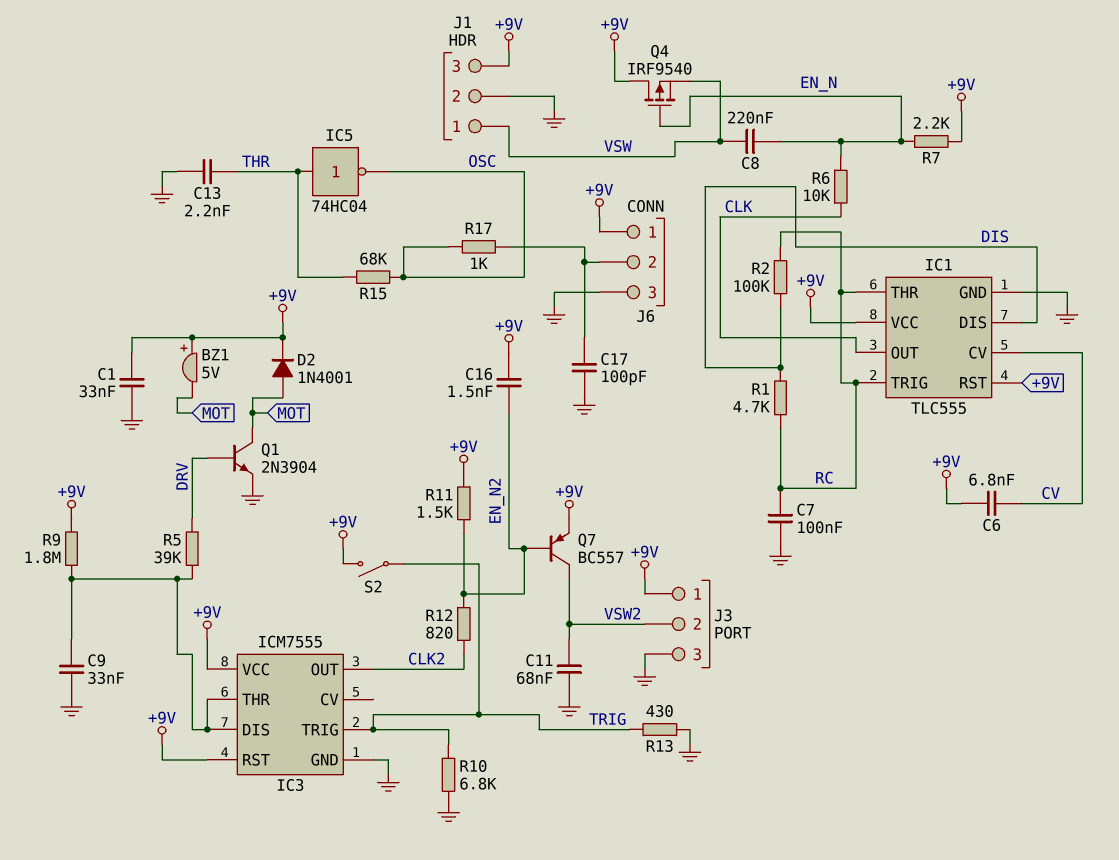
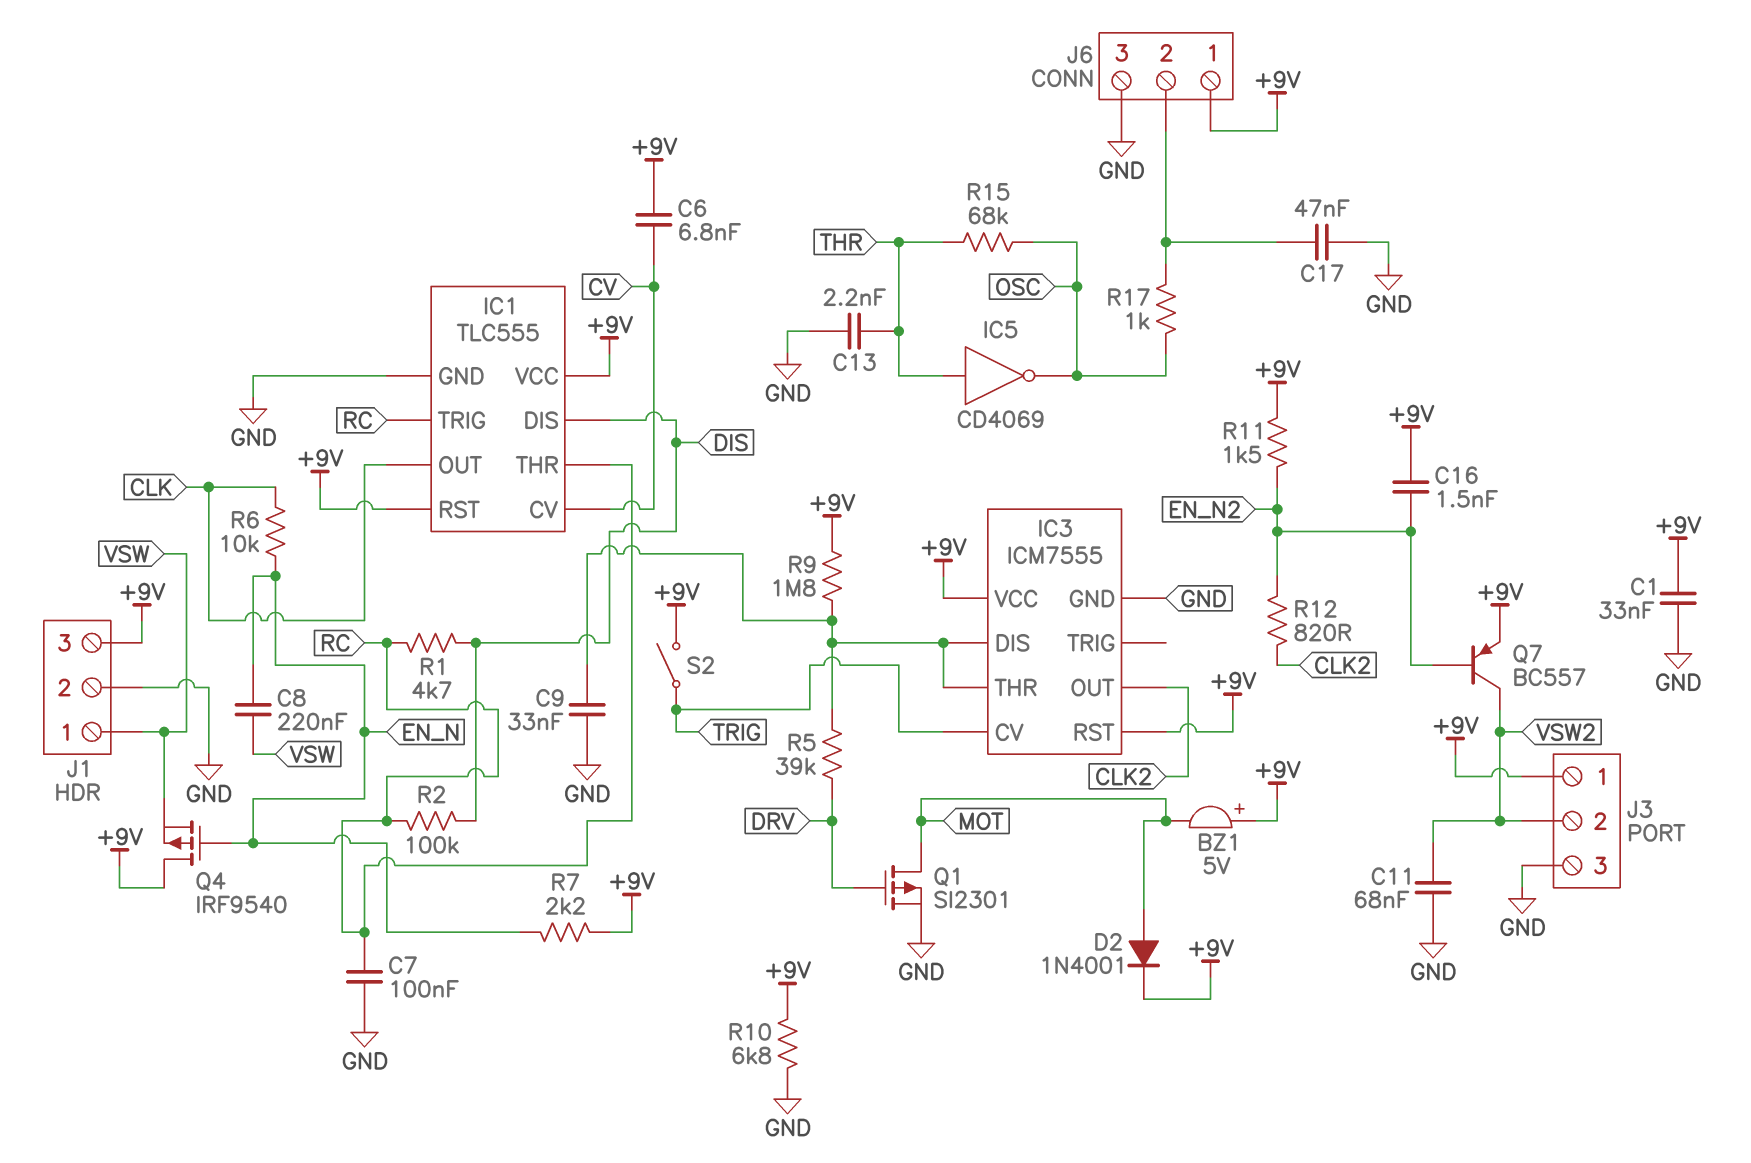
C17: 100pF (GND, J6/2) -> 47nF (GND, J6/2)
IC3 pin CV: none -> TRIG
IC3 pin TRIG: TRIG -> none
IC5: NOT 74HC04 (in THR, out OSC) -> NOT CD4069 (in THR, out OSC)
Q1: NPN 2N3904 (B DRV, C MOT, E GND) -> PMOS SI2301 (G DRV, D MOT, S GND)
R10: 6.8k (GND, TRIG) -> 6.8k (+9V, GND)
R13: 430 (GND, TRIG) -> none

